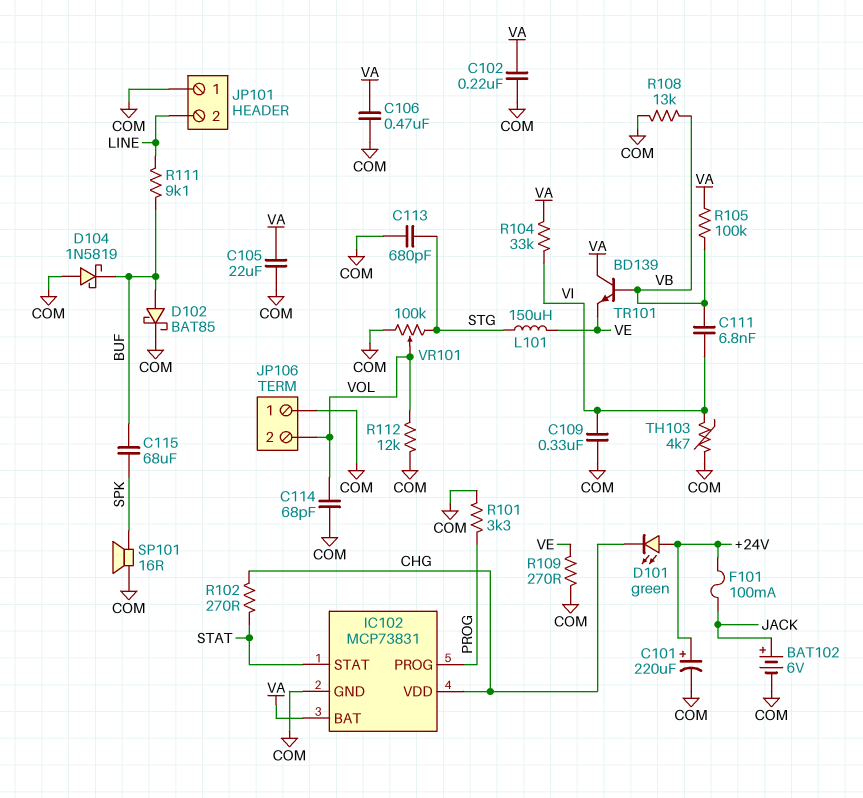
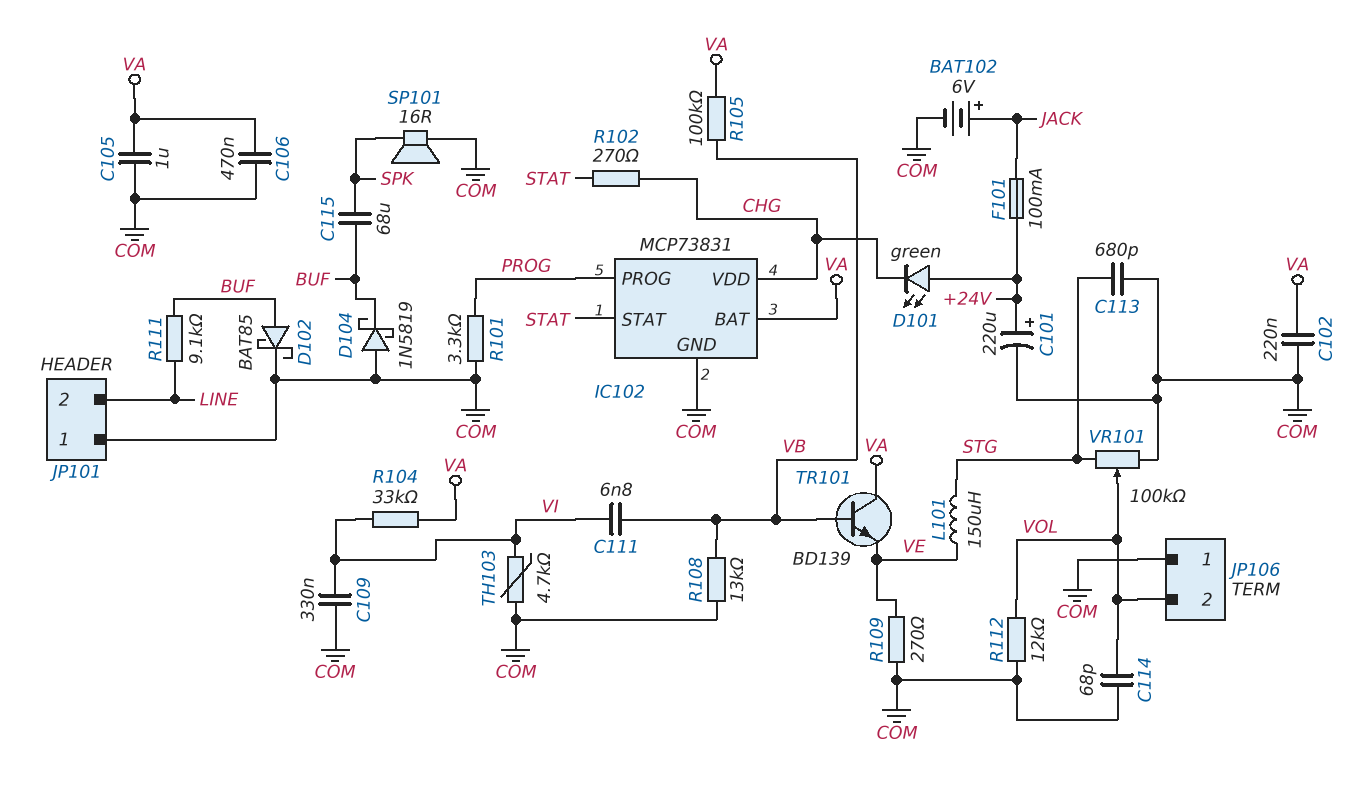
C105: 22uF (COM, VA) -> 1uF (COM, VA)

